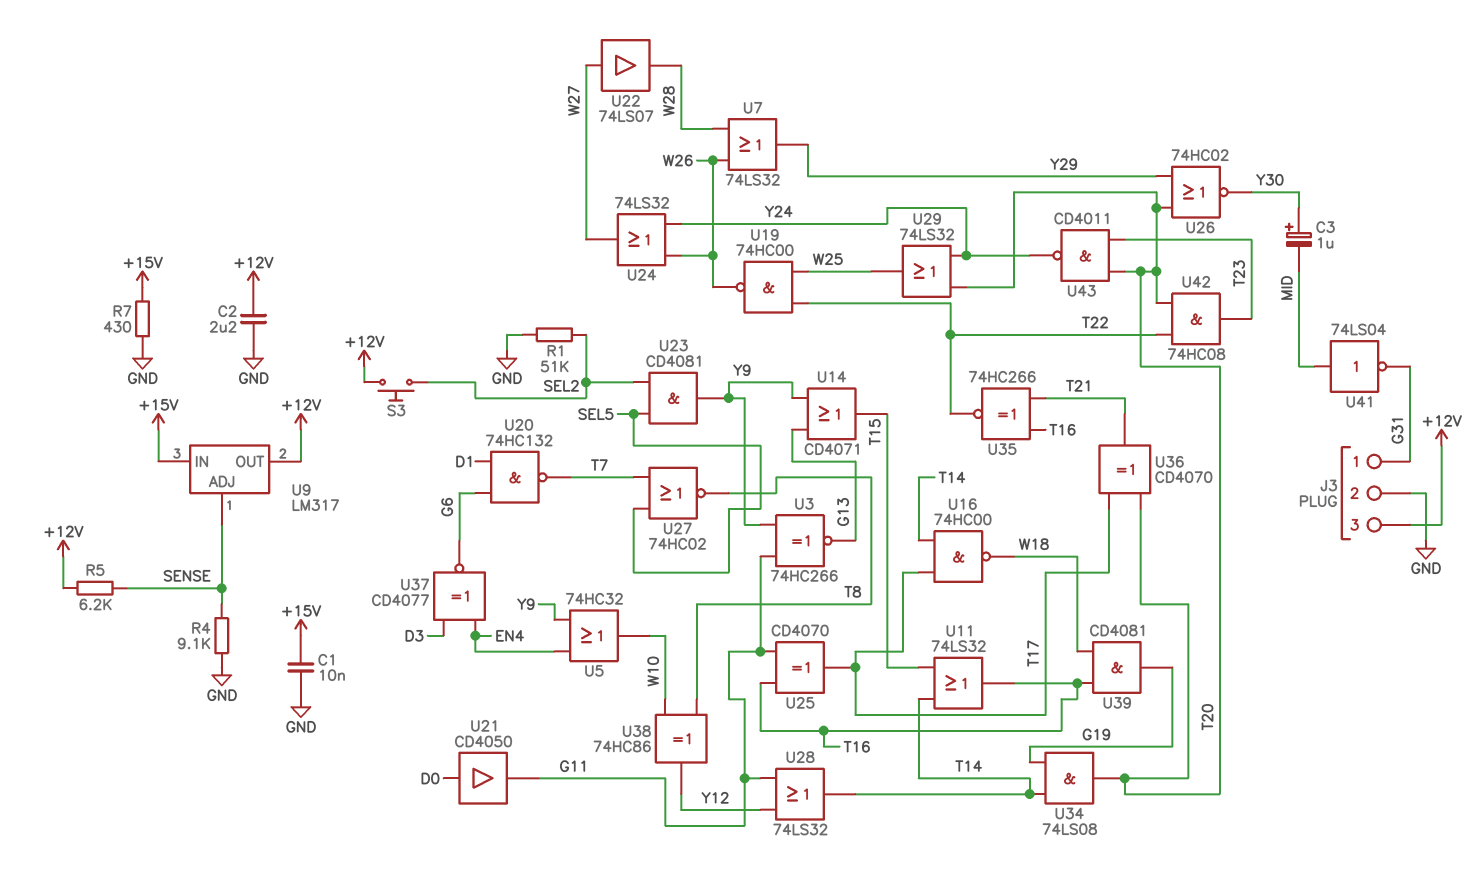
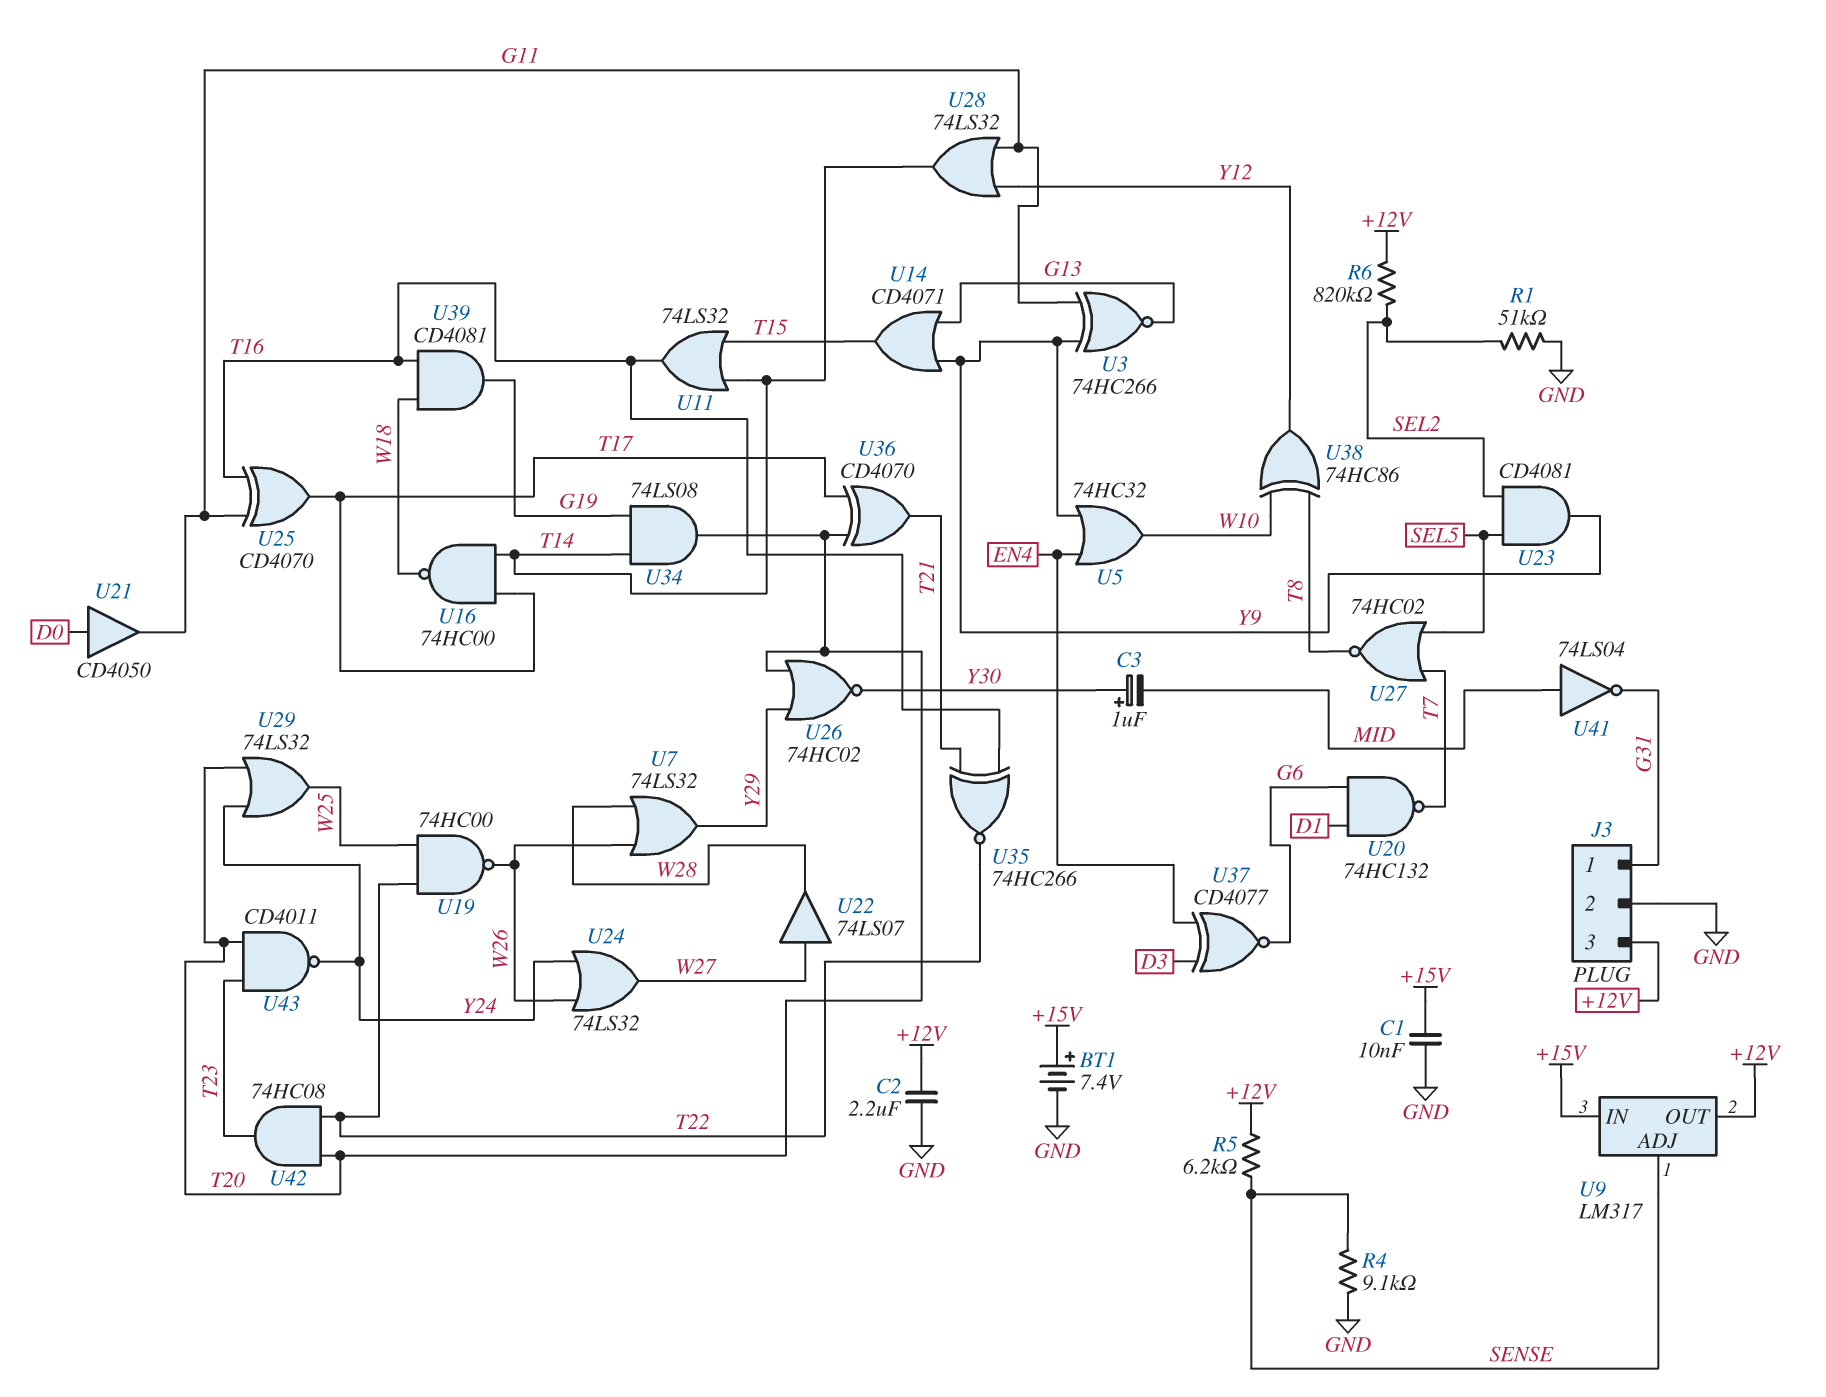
BT1: none -> 7.4V (plus +15V, minus GND)
R6: none -> 820k (+12V, SEL2)
R7: 430 (+15V, GND) -> none
S3: button (+12V, SEL2) -> none

